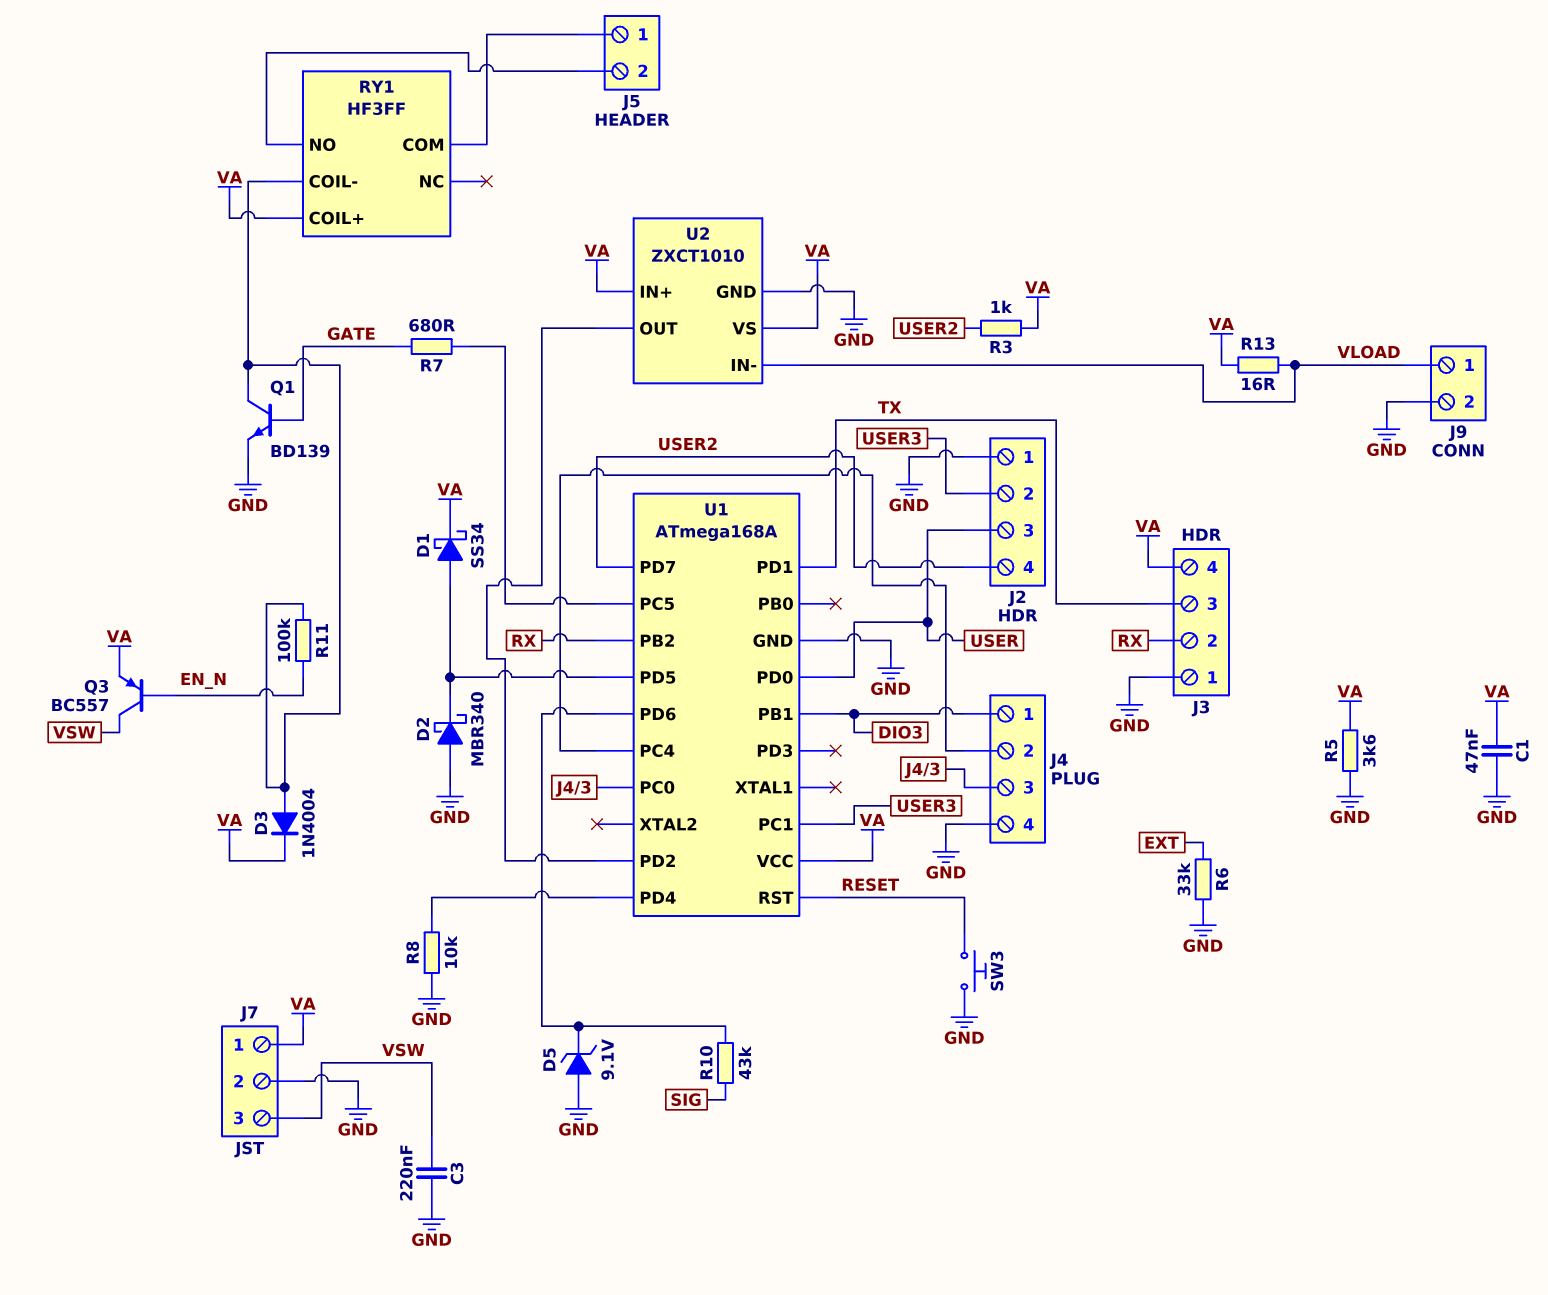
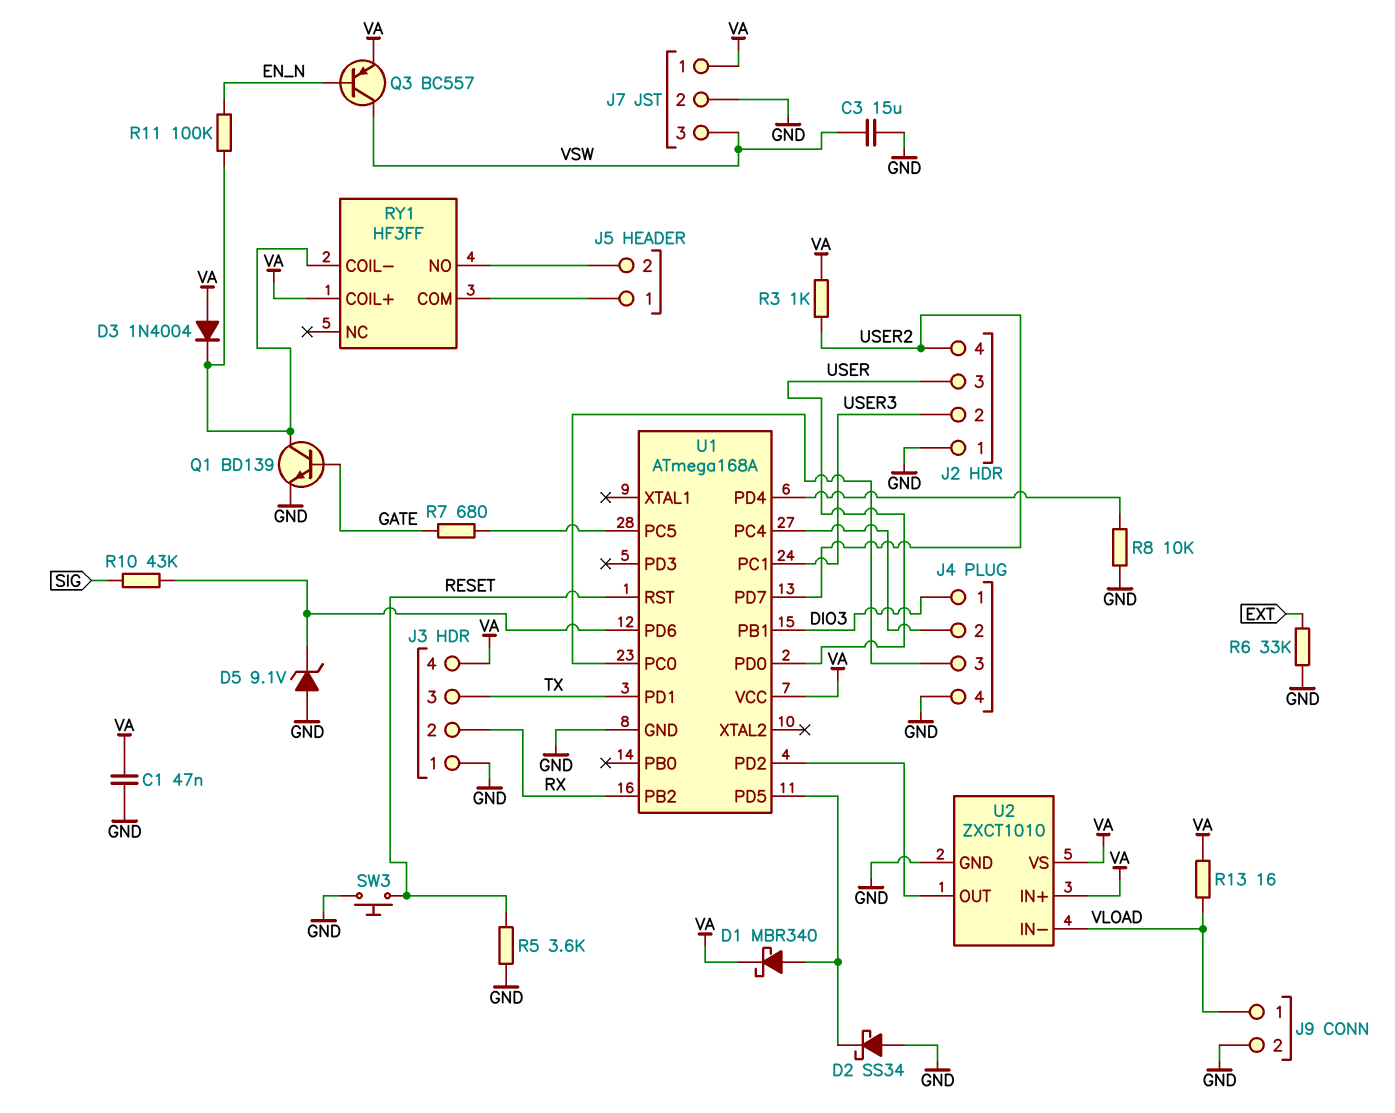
C3: 220nF (GND, VSW) -> 15uF (GND, VSW)
D1: schottky SS34 (A U1/PD5, K VA) -> schottky MBR340 (A U1/PD5, K VA)
D2: schottky MBR340 (A GND, K U1/PD5) -> schottky SS34 (A GND, K U1/PD5)
D3: diode 1N4004 (A RY1/COIL-, K VA) -> diode 1N4004 (A VA, K RY1/COIL-)
R5: 3.6k (GND, VA) -> 3.6k (GND, RESET)

